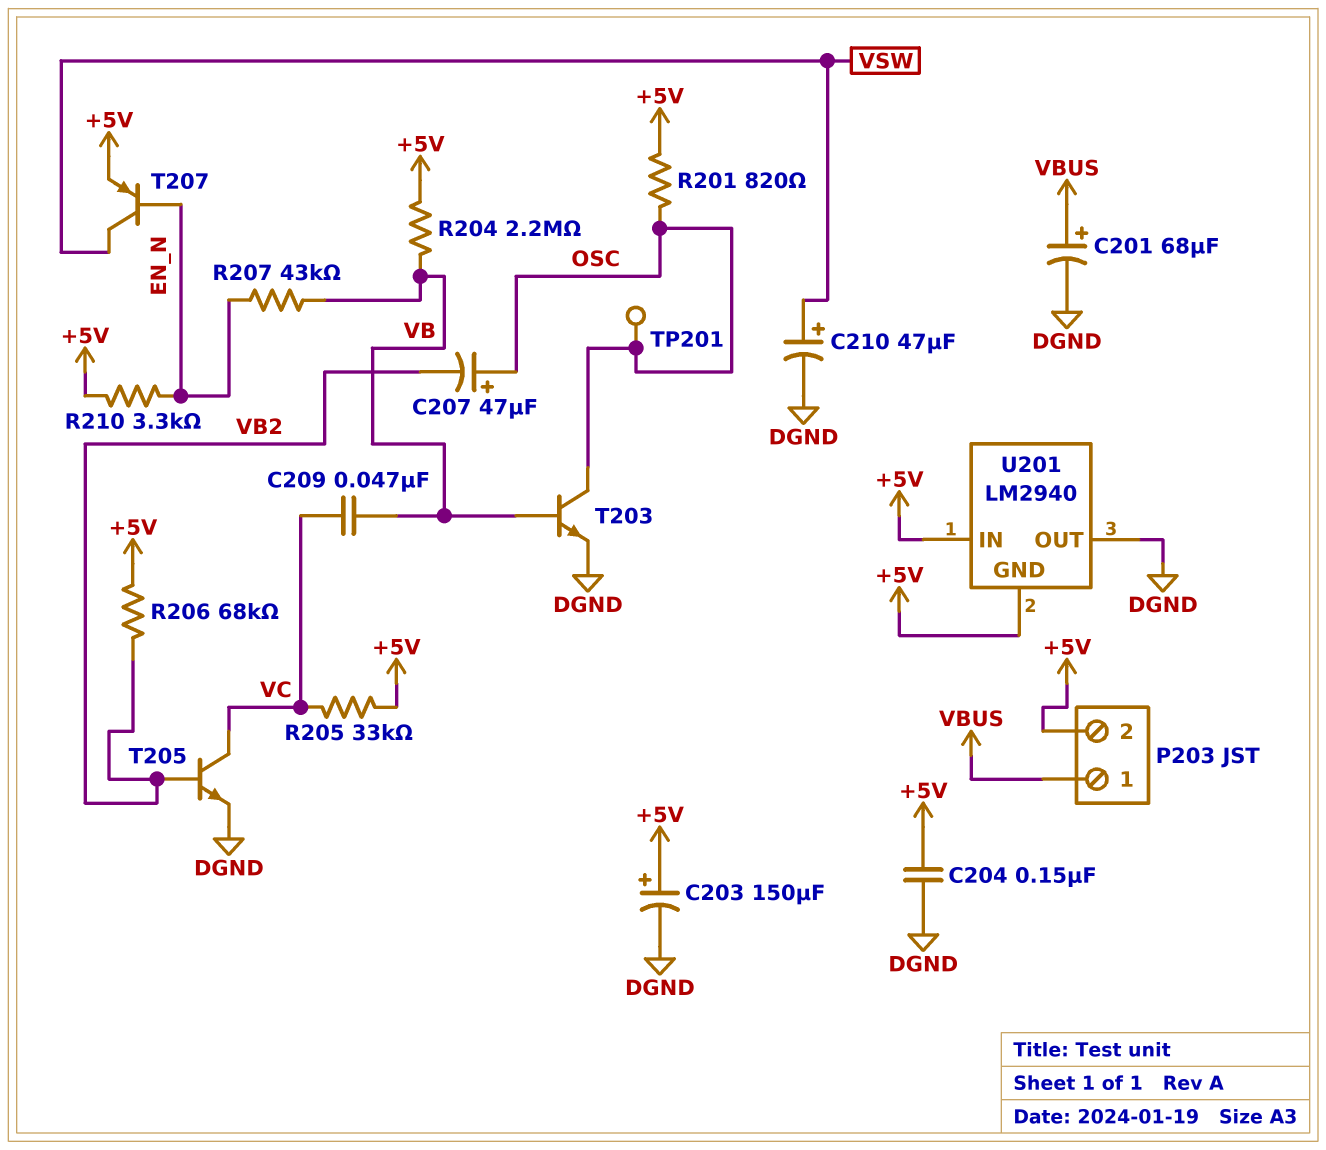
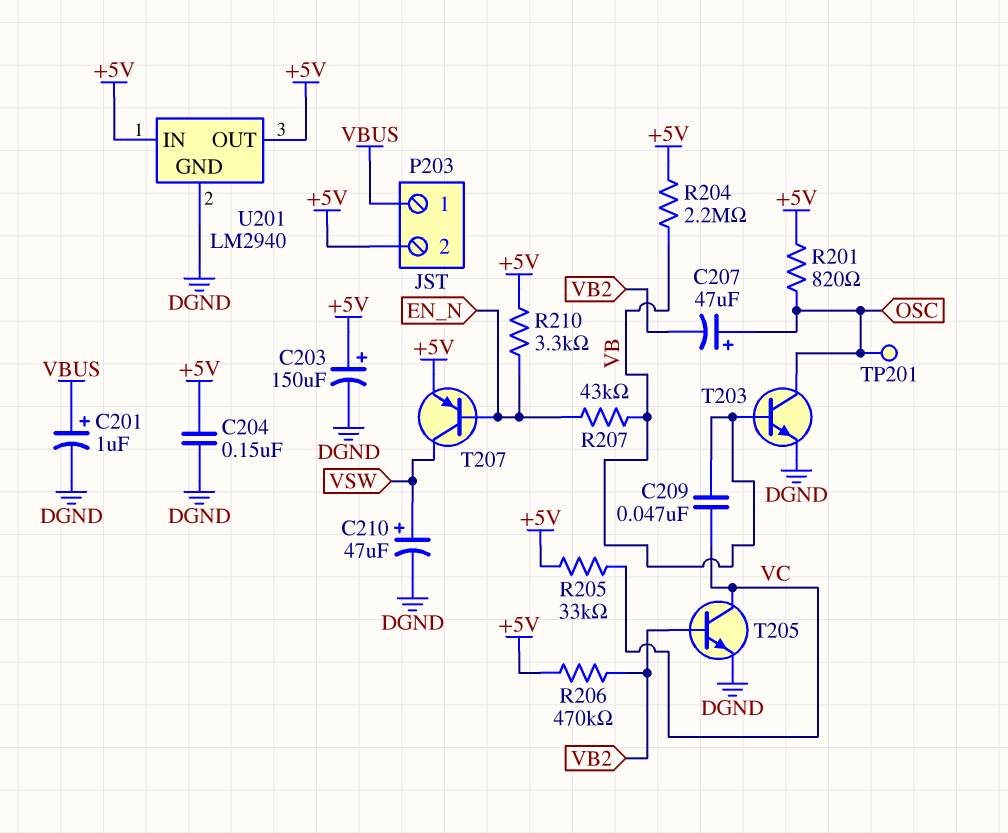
C201: 68uF (plus VBUS, minus DGND) -> 1uF (plus VBUS, minus DGND)
R206: 68k (+5V, VB2) -> 470k (+5V, VB2)
U201 pin GND: +5V -> DGND
U201 pin OUT: DGND -> +5V

